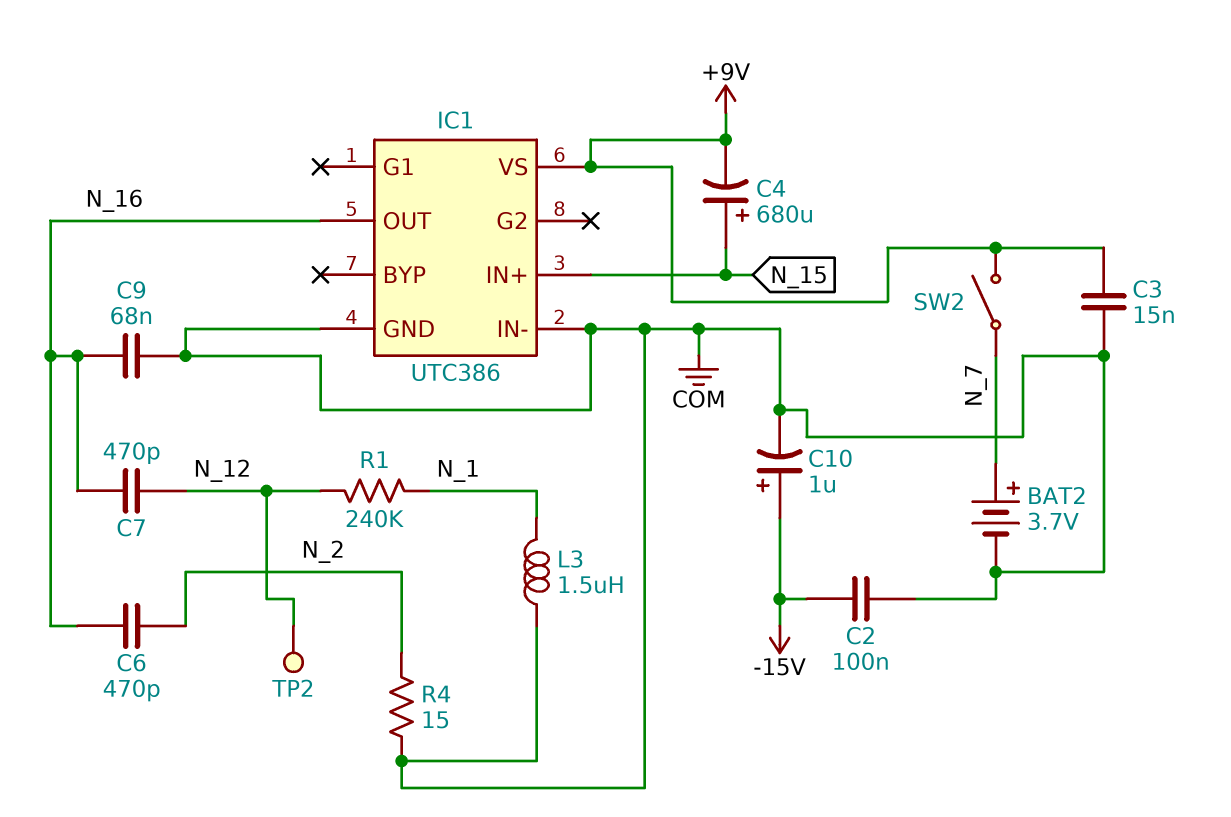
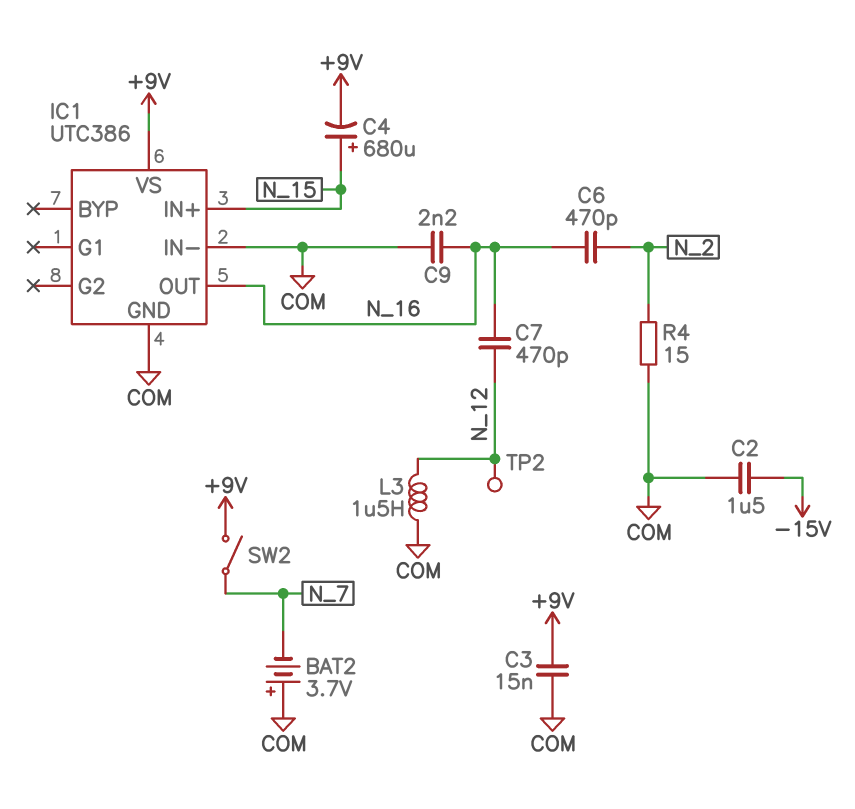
BAT2: 3.7V (plus N_7, minus COM) -> 3.7V (plus COM, minus N_7)
C2: 100nF (-15V, COM) -> 1.5uF (-15V, COM)
C9: 68nF (COM, N_16) -> 2.2nF (COM, N_16)
C10: 1uF (plus -15V, minus COM) -> none
L3: 1.5uH (COM, N_1) -> 1.5uH (COM, N_12)
R1: 240k (N_1, N_12) -> none

